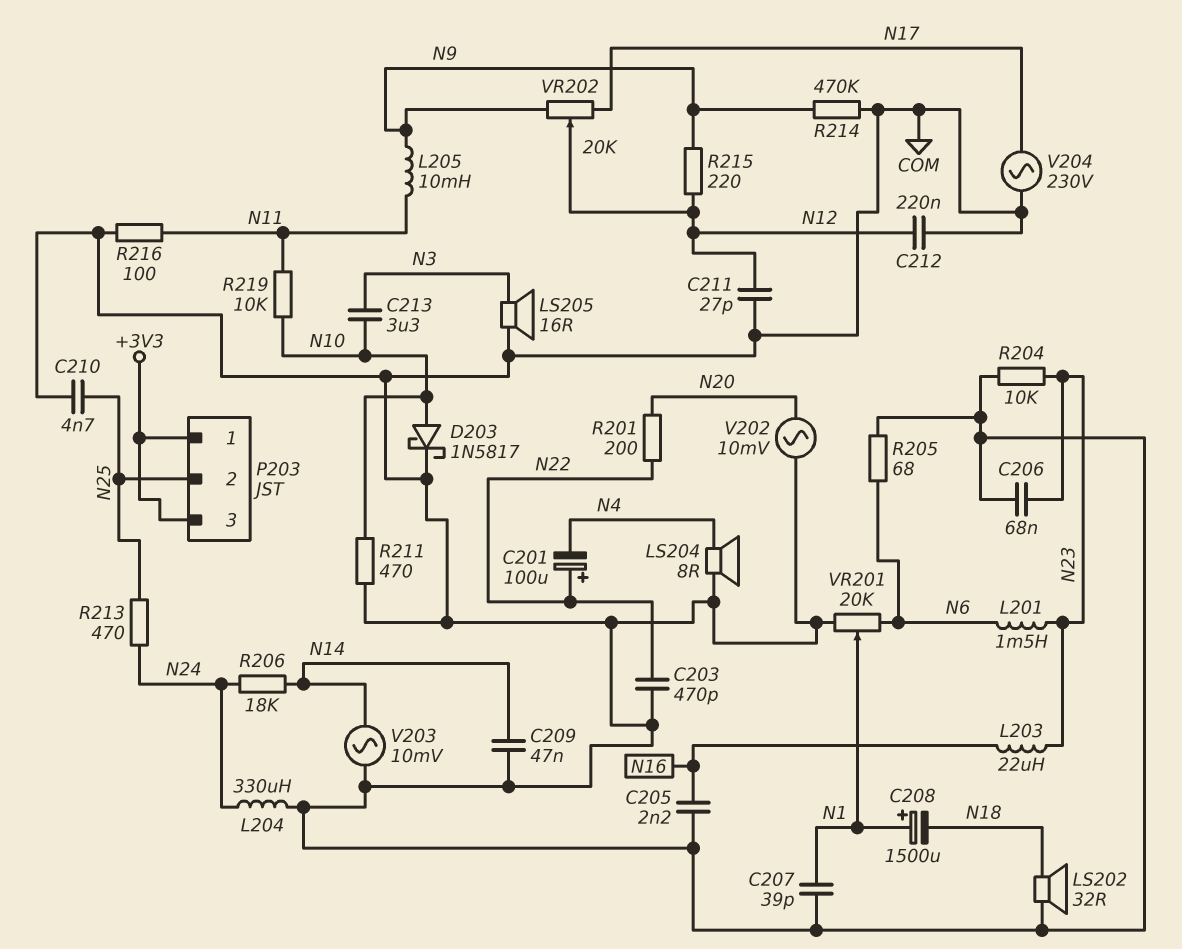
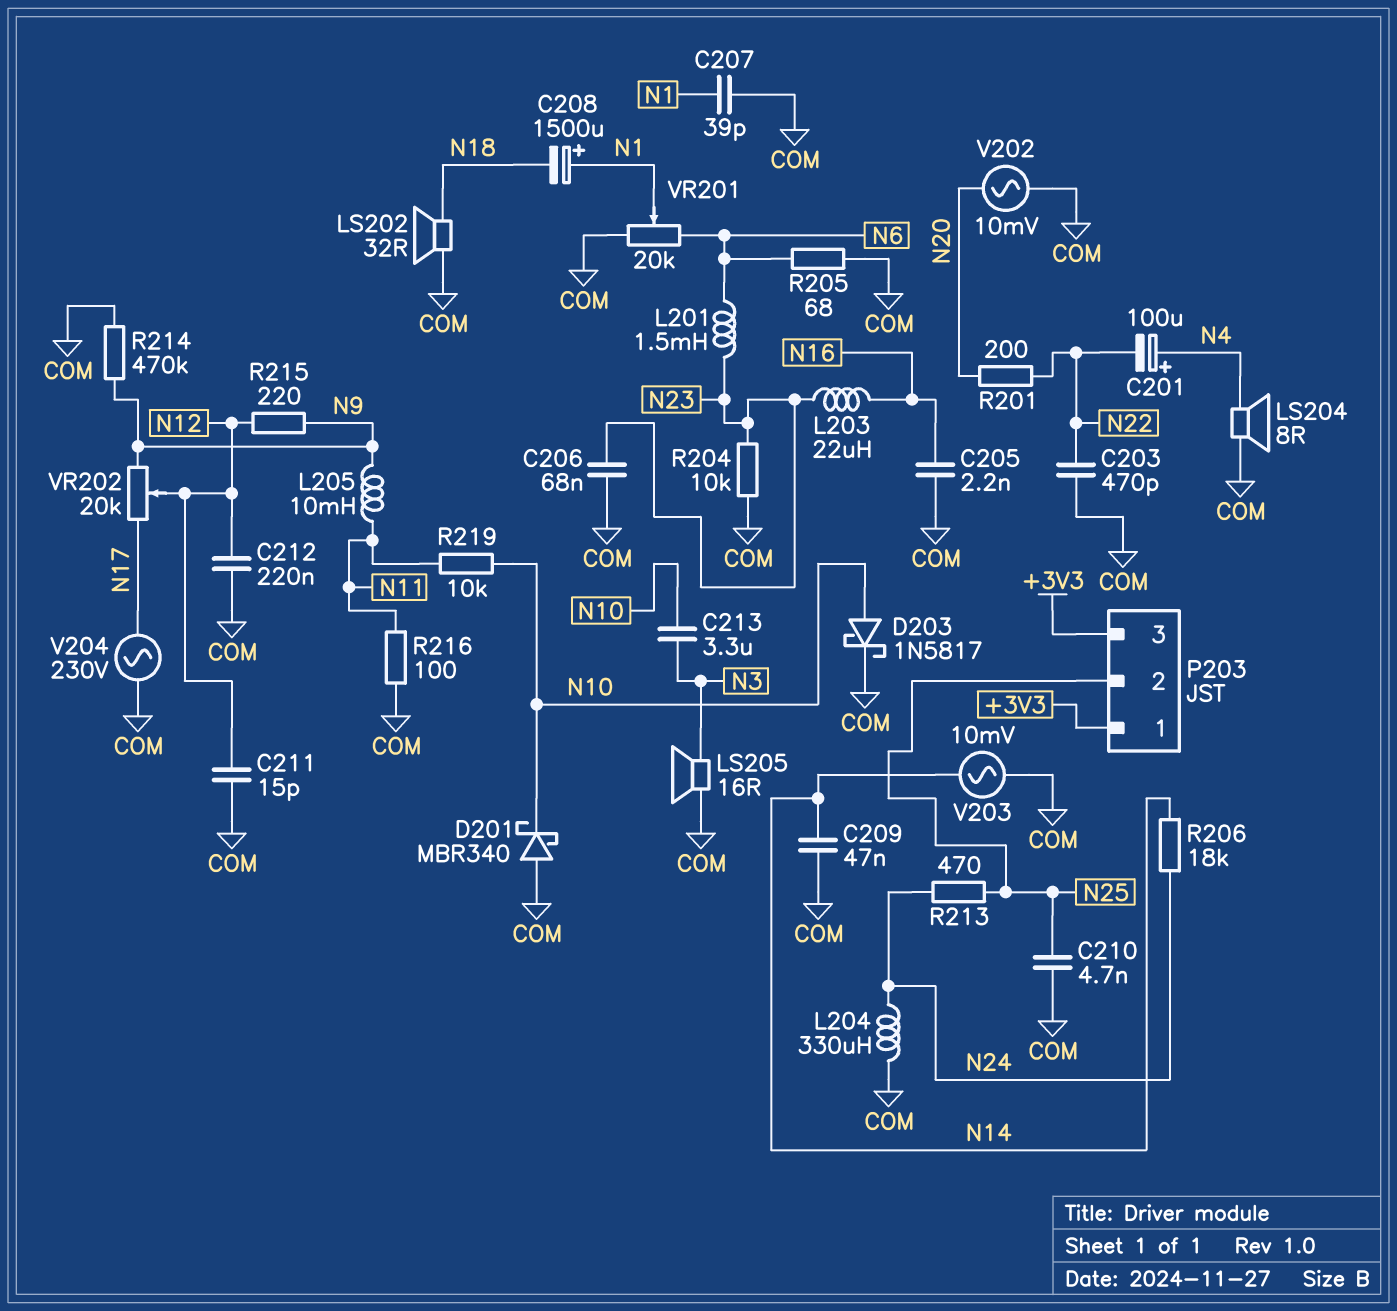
C201: 100uF (plus N22, minus N4) -> 100uF (plus N4, minus N22)
C211: 27pF (COM, N12) -> 15pF (COM, N12)
D201: none -> schottky MBR340 (A COM, K N10)
R211: 470 (COM, N10) -> none

